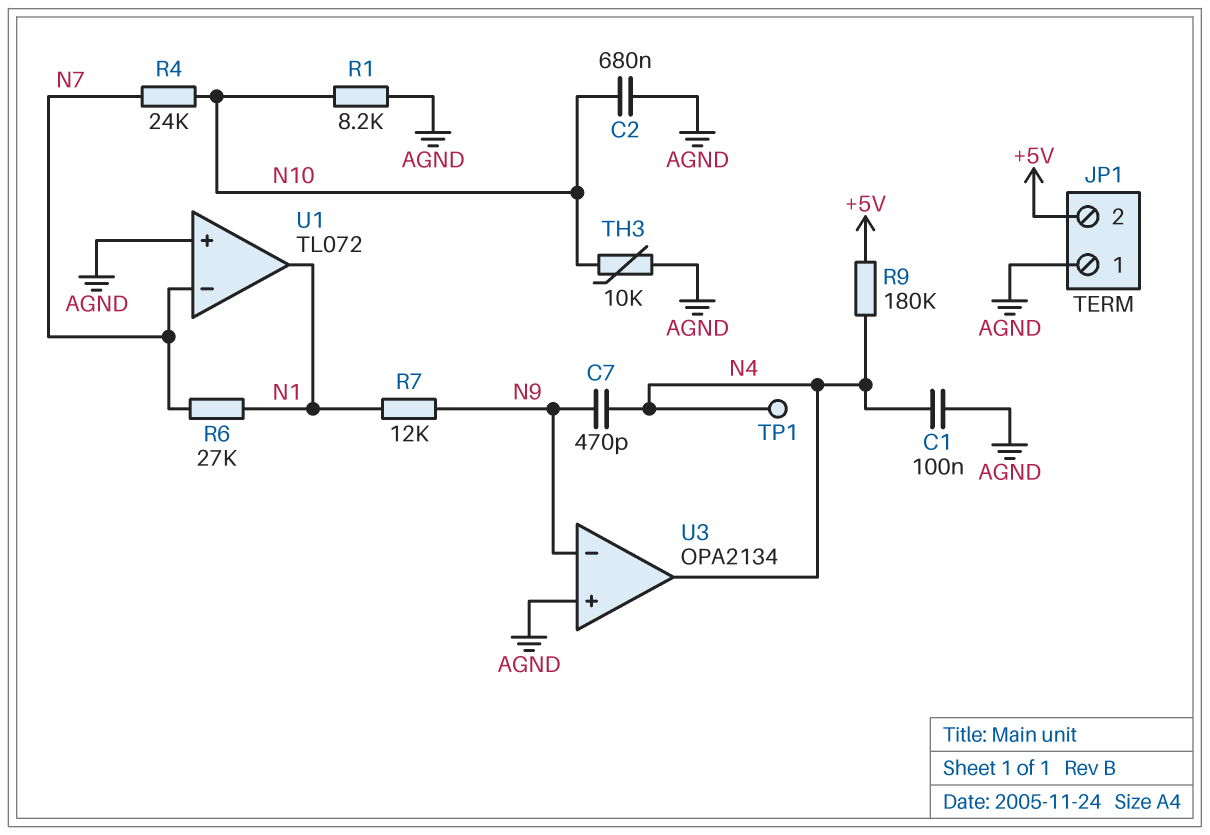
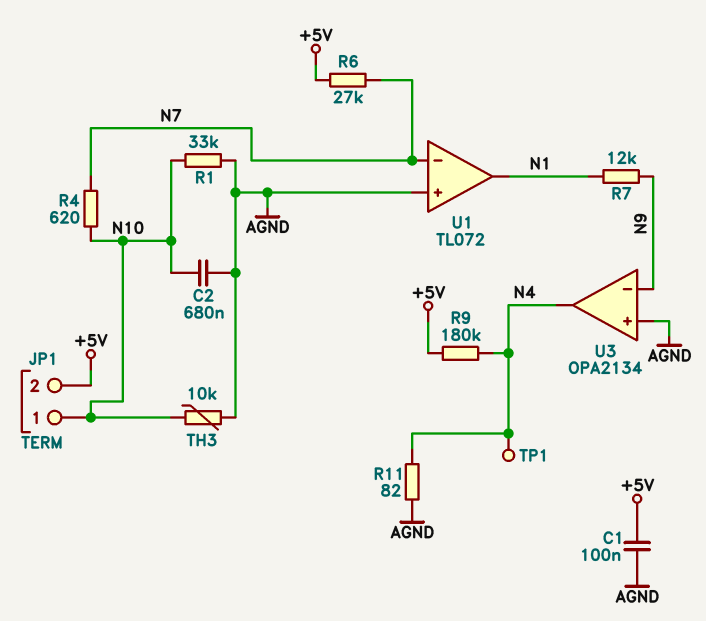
C1: 100nF (AGND, N4) -> 100nF (+5V, AGND)
C7: 470pF (N4, N9) -> none
JP1 pin 1: AGND -> N10
R1: 8.2k (AGND, N10) -> 33k (AGND, N10)
R4: 24k (N7, N10) -> 620 (N7, N10)
R6: 27k (N1, N7) -> 27k (+5V, N7)
R11: none -> 82 (AGND, N4)

